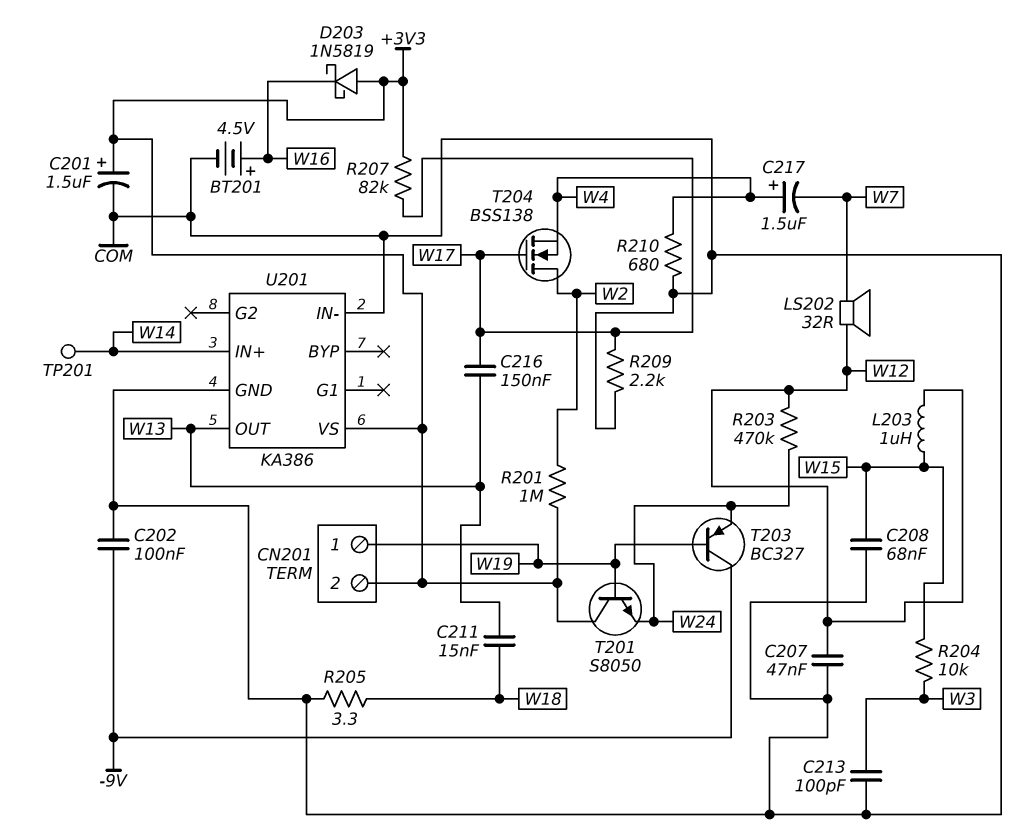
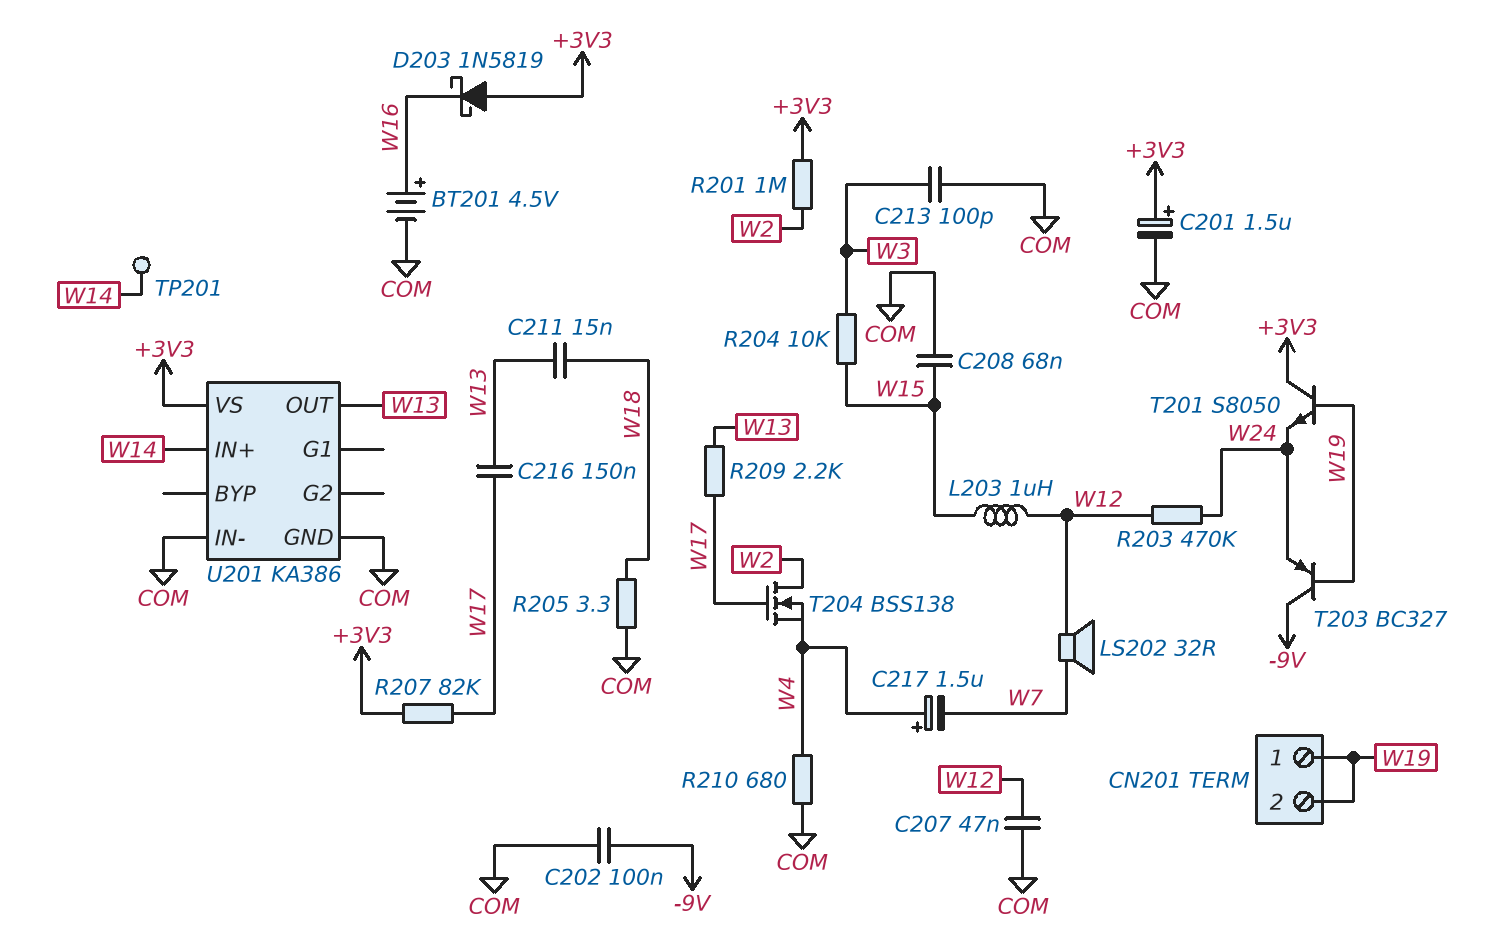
CN201 pin 2: +3V3 -> W19
R209: 2.2k (COM, W17) -> 2.2k (W13, W17)

